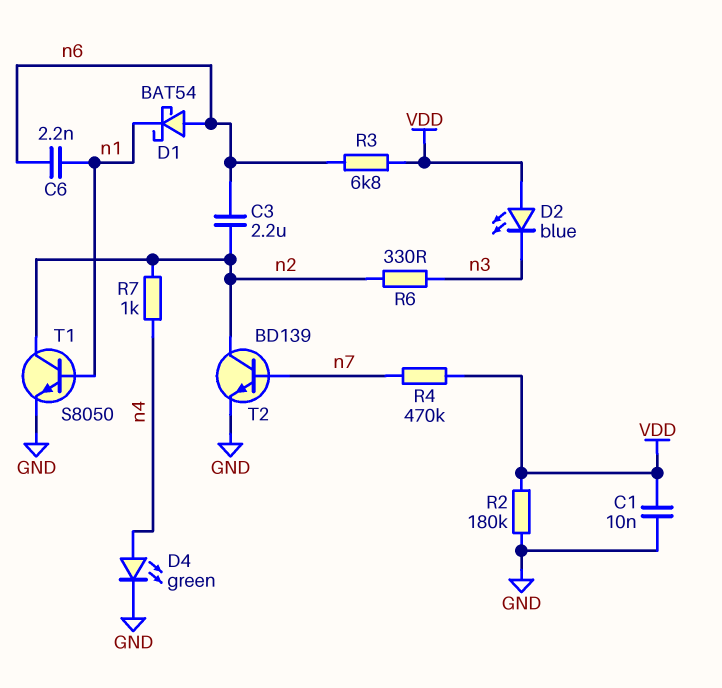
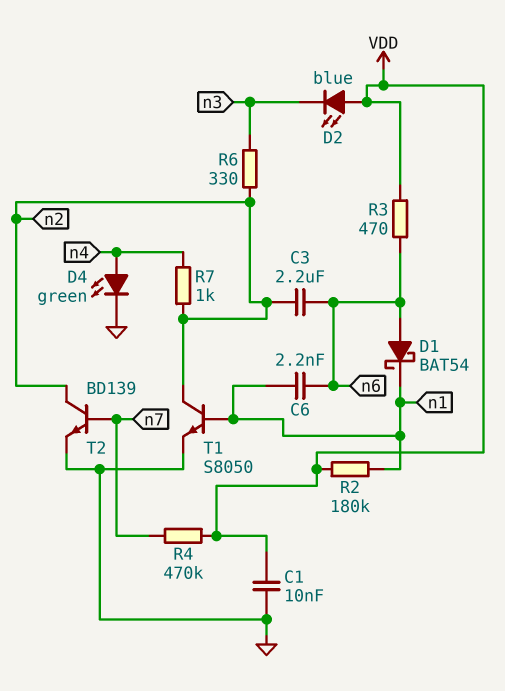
R2: 180k (GND, VDD) -> 180k (VDD, n1)
R3: 6.8k (VDD, n6) -> 470 (VDD, n6)

